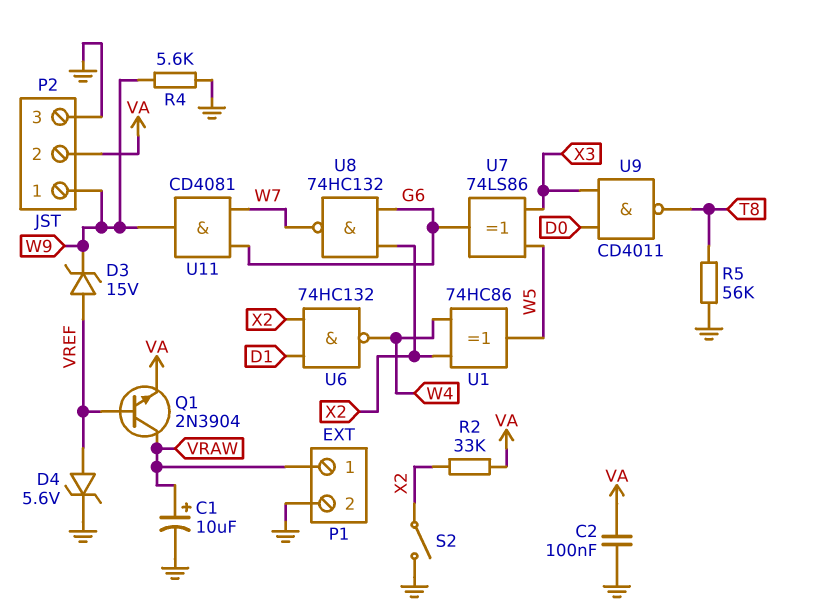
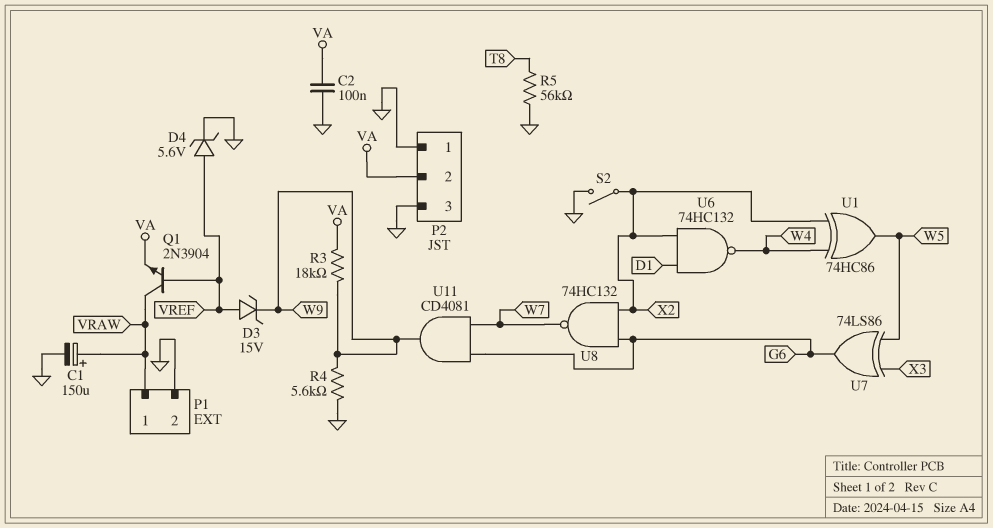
C1: 10uF (plus VRAW, minus GND) -> 150uF (plus VRAW, minus GND)
P2 pin 1: W9 -> GND
R2: 33k (VA, X2) -> none
R3: none -> 18k (VA, W9)
U9: NAND CD4011 (in D0, in X3, out T8) -> none

